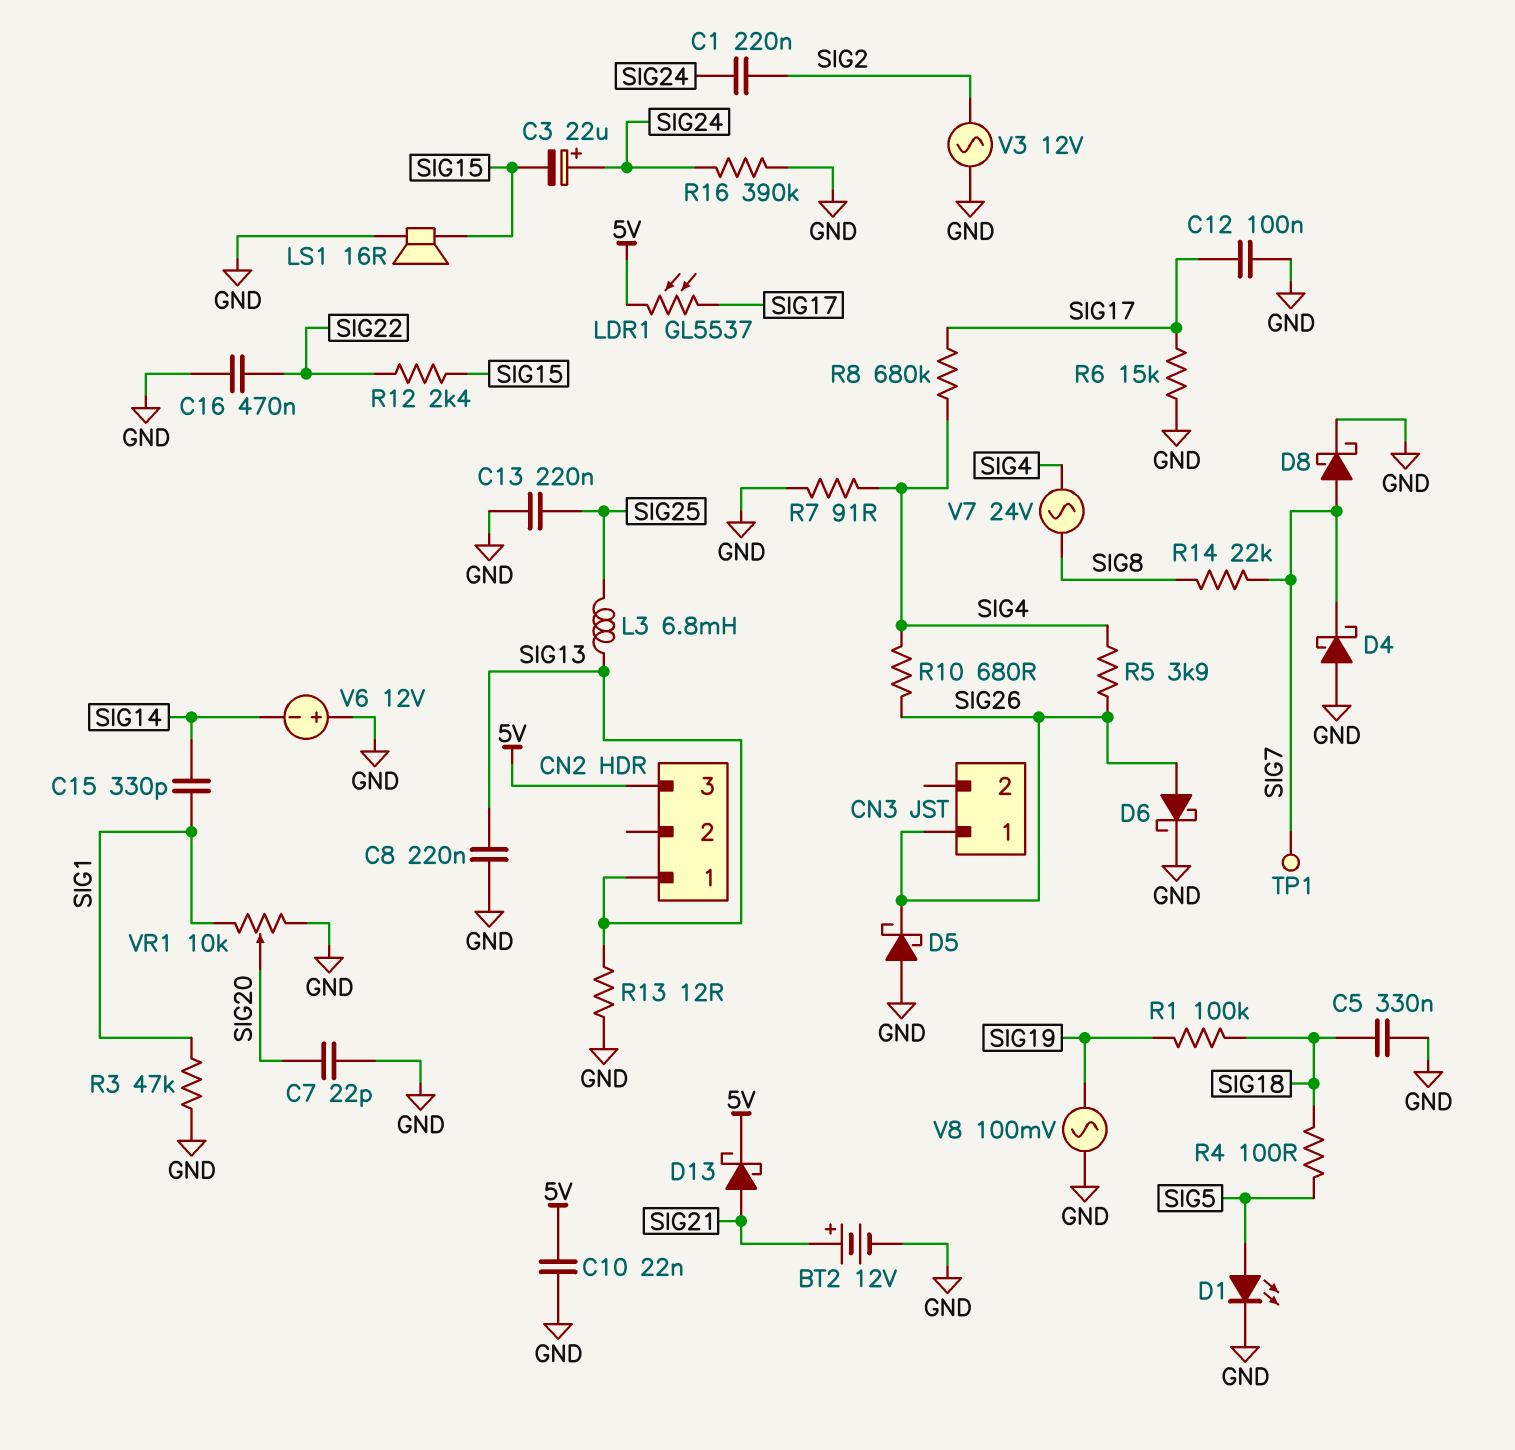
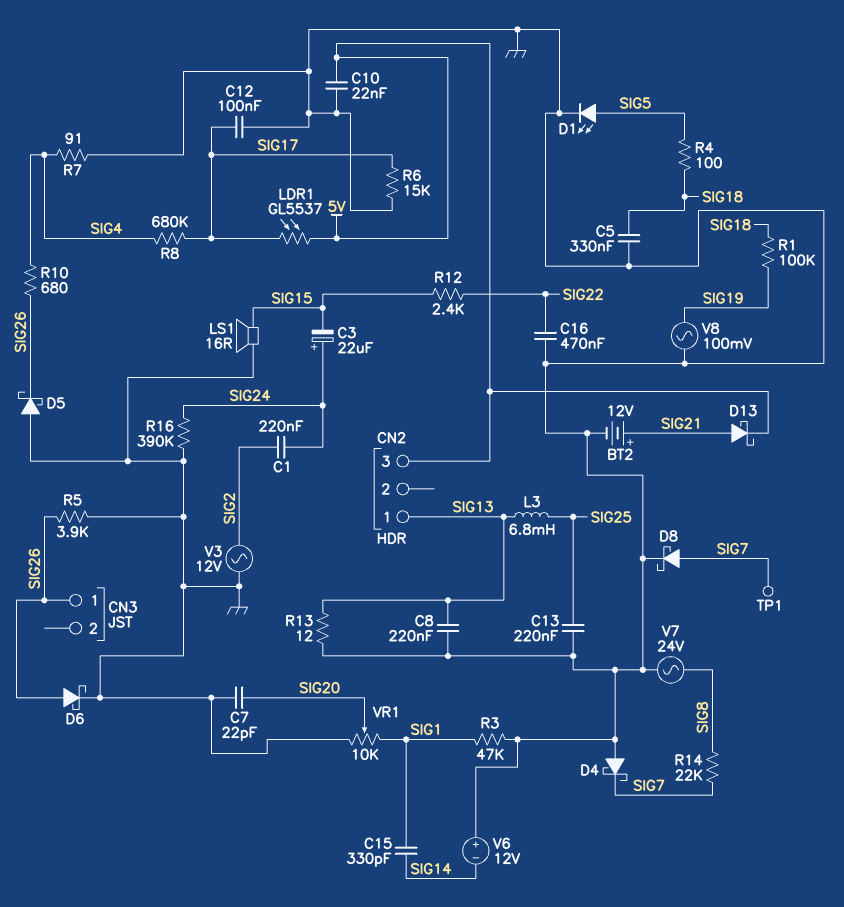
R5: 3.9k (SIG4, SIG26) -> 3.9k (GND, SIG26)
V7: AC 24V (SIG4, SIG8) -> AC 24V (GND, SIG8)

